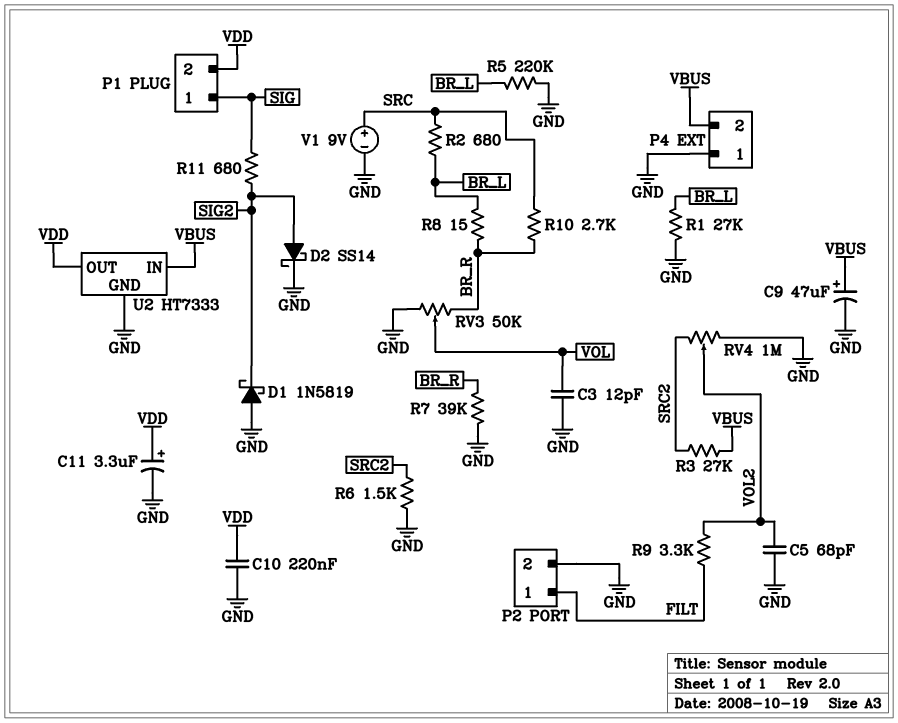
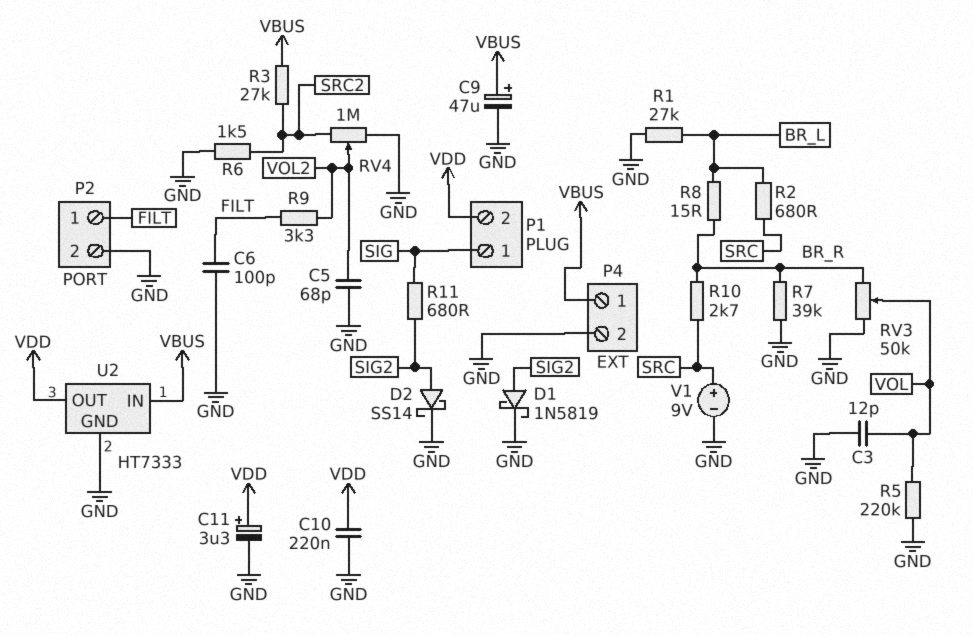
C6: none -> 100pF (FILT, GND)
D1: schottky 1N5819 (A GND, K SIG2) -> schottky 1N5819 (A SIG2, K GND)
P4 pin 1: GND -> VBUS
P4 pin 2: VBUS -> GND
R5: 220k (BR_L, GND) -> 220k (GND, VOL)

